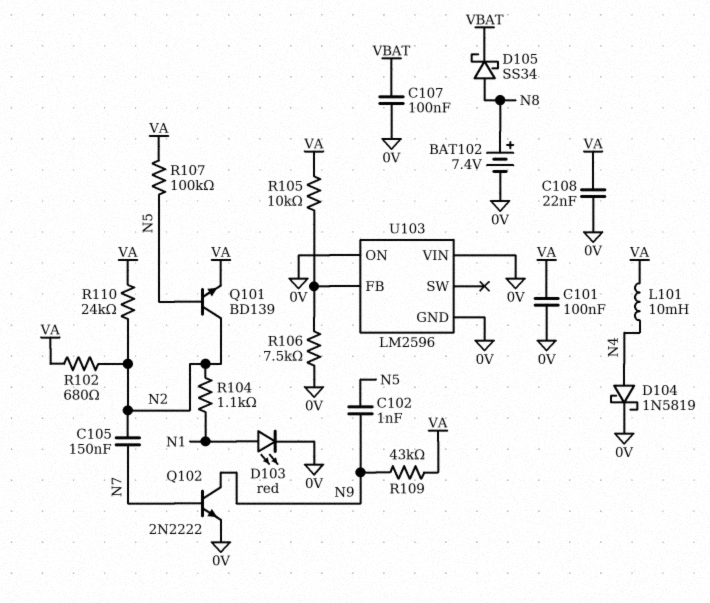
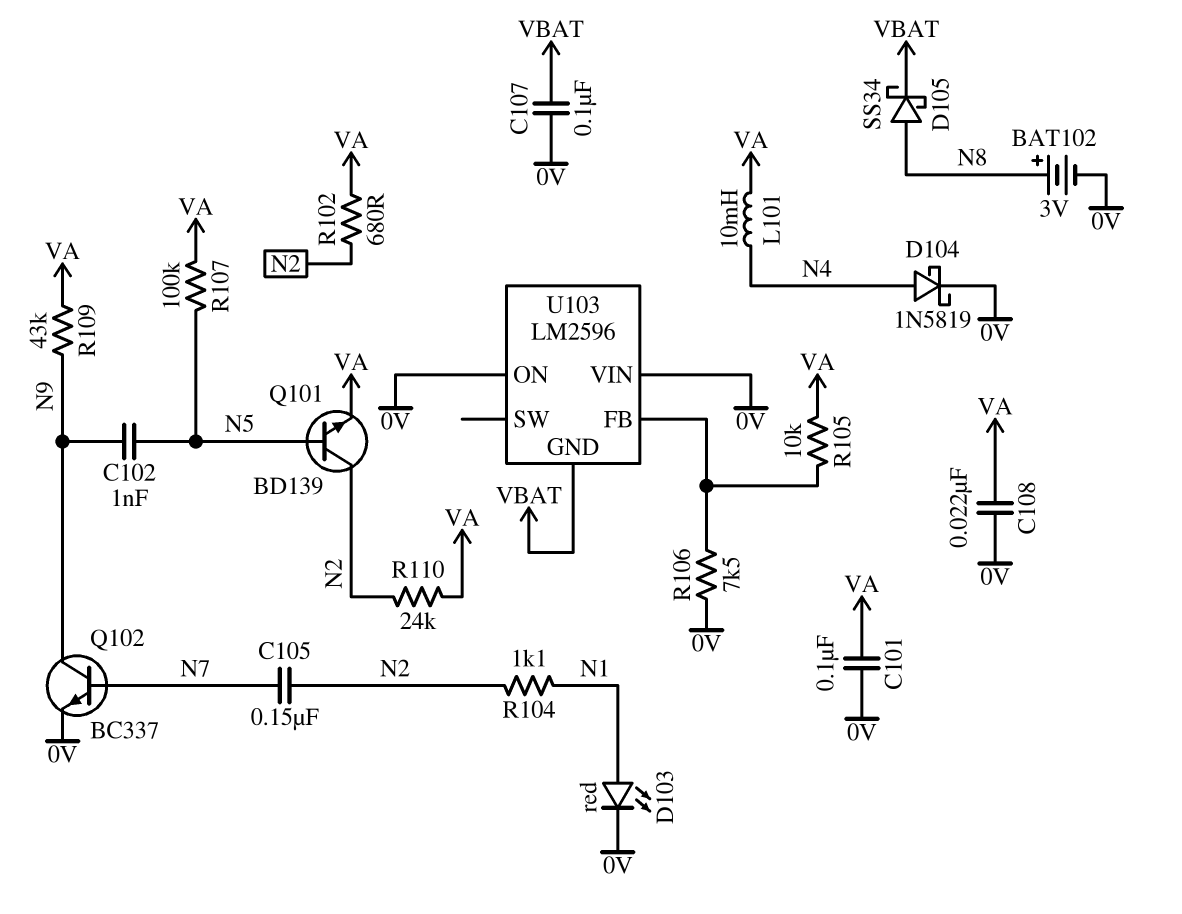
BAT102: 7.4V (plus N8, minus 0V) -> 3V (plus N8, minus 0V)
Q102: NPN 2N2222 (B N7, C N9, E 0V) -> NPN BC337 (B N7, C N9, E 0V)
U103 pin GND: 0V -> VBAT

